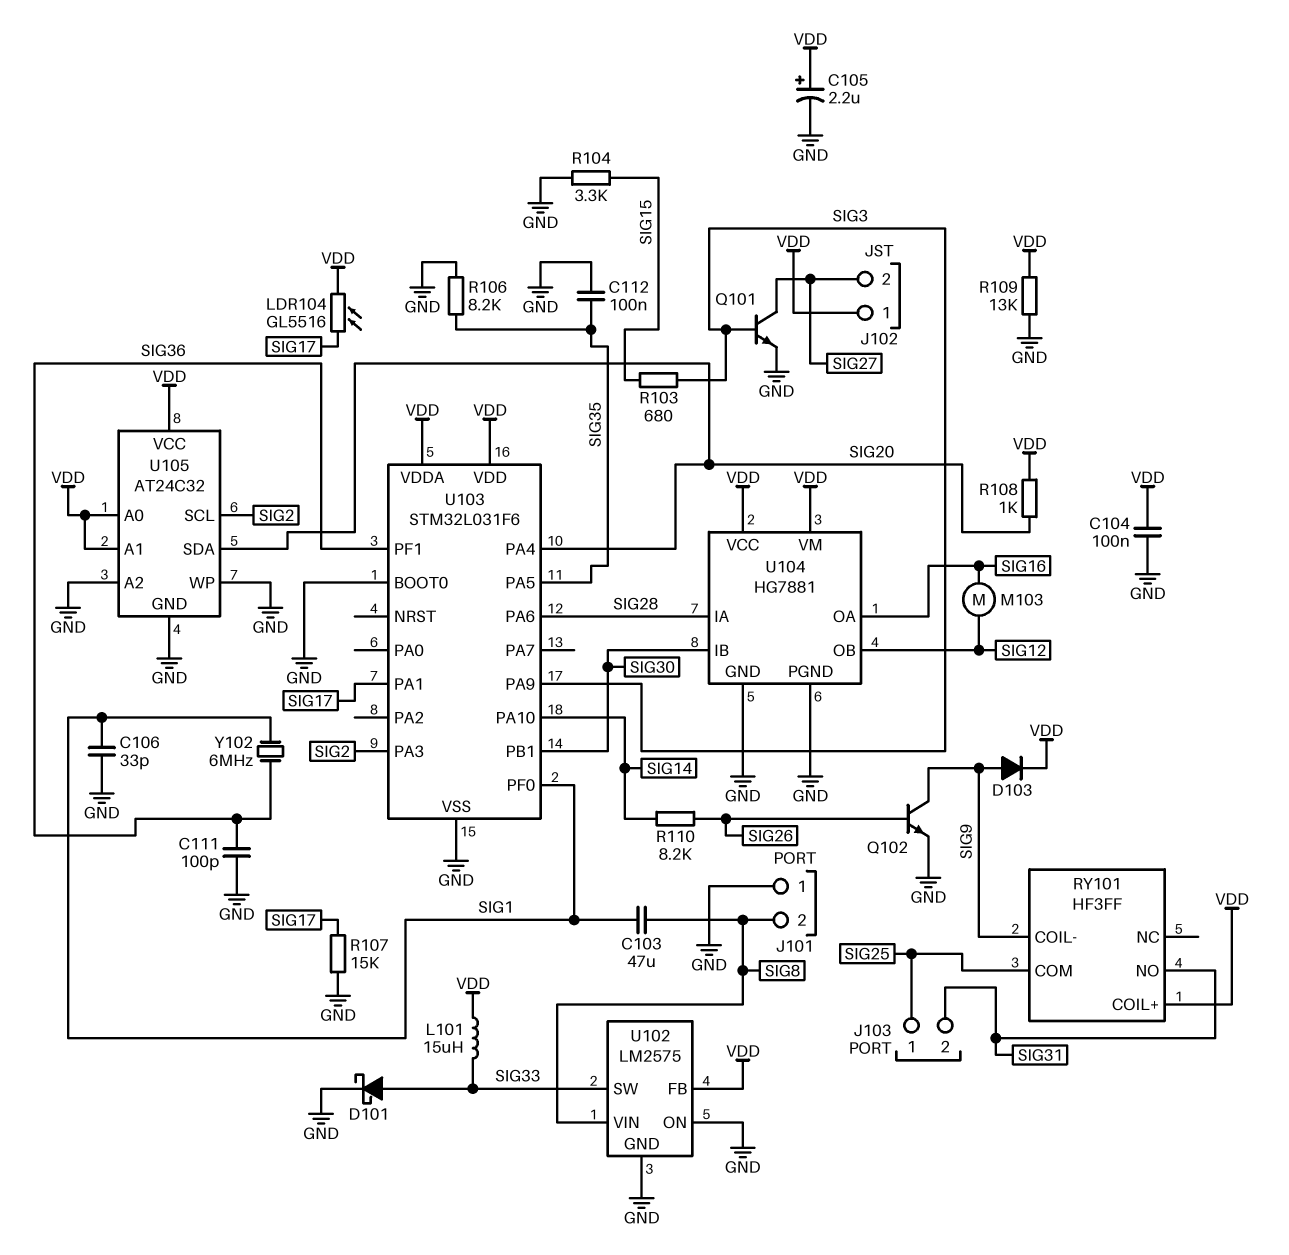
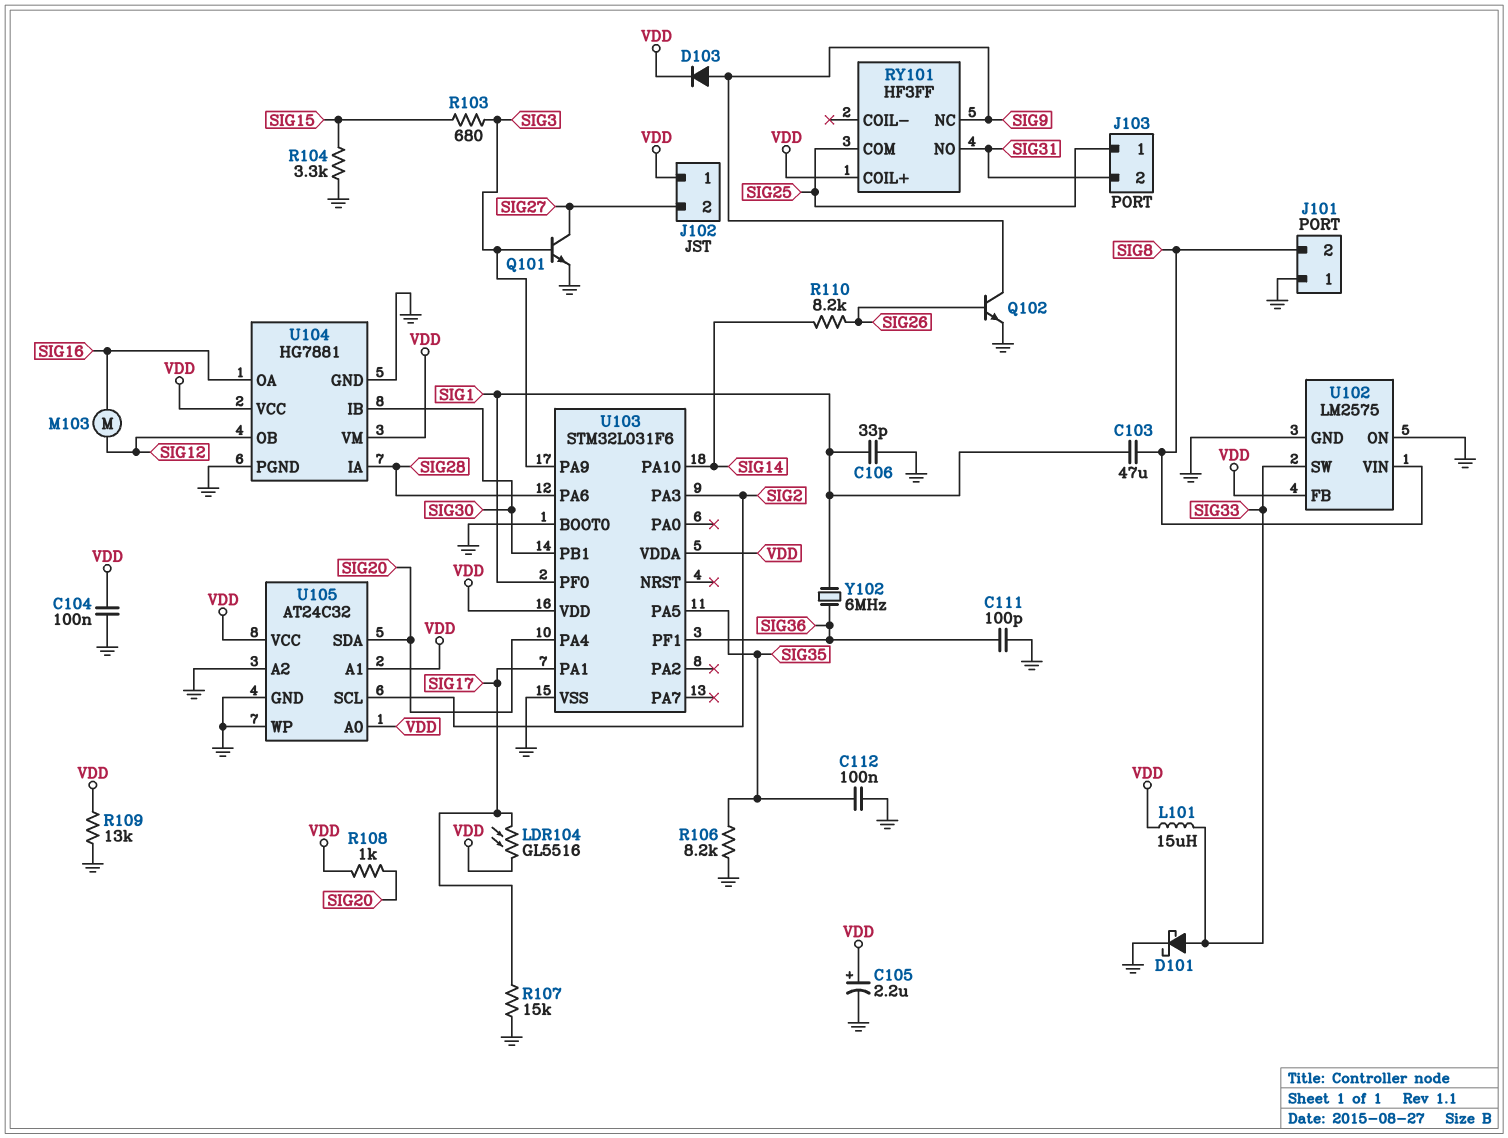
RY101 pin COIL-: SIG9 -> none
RY101 pin NC: none -> SIG9

